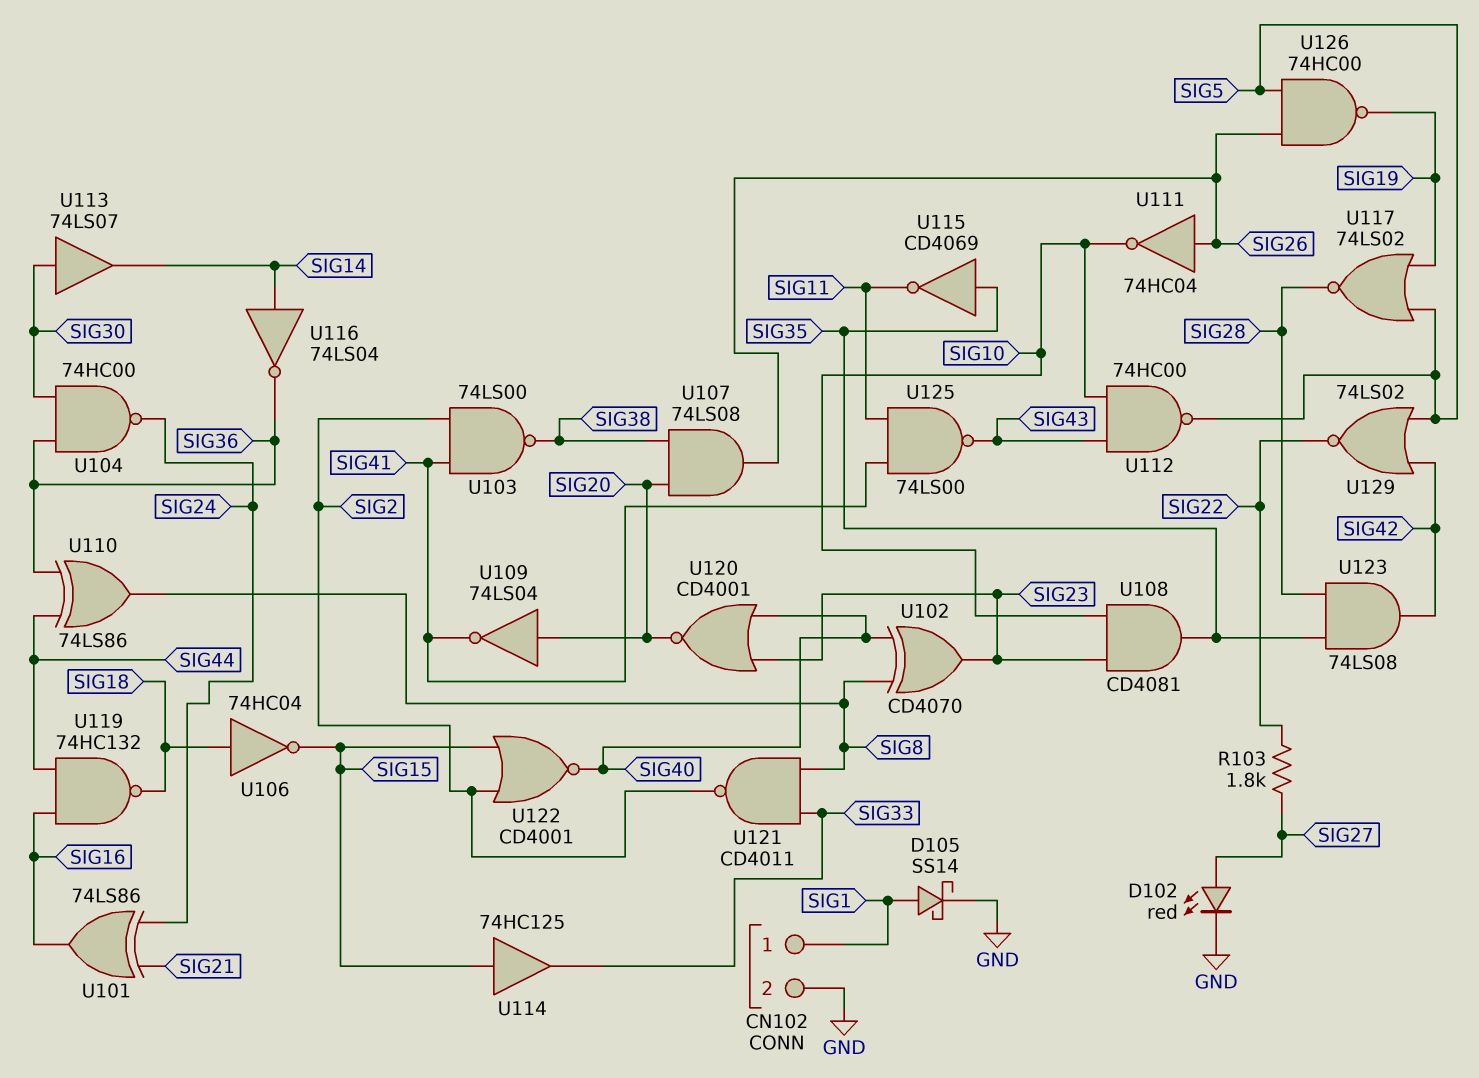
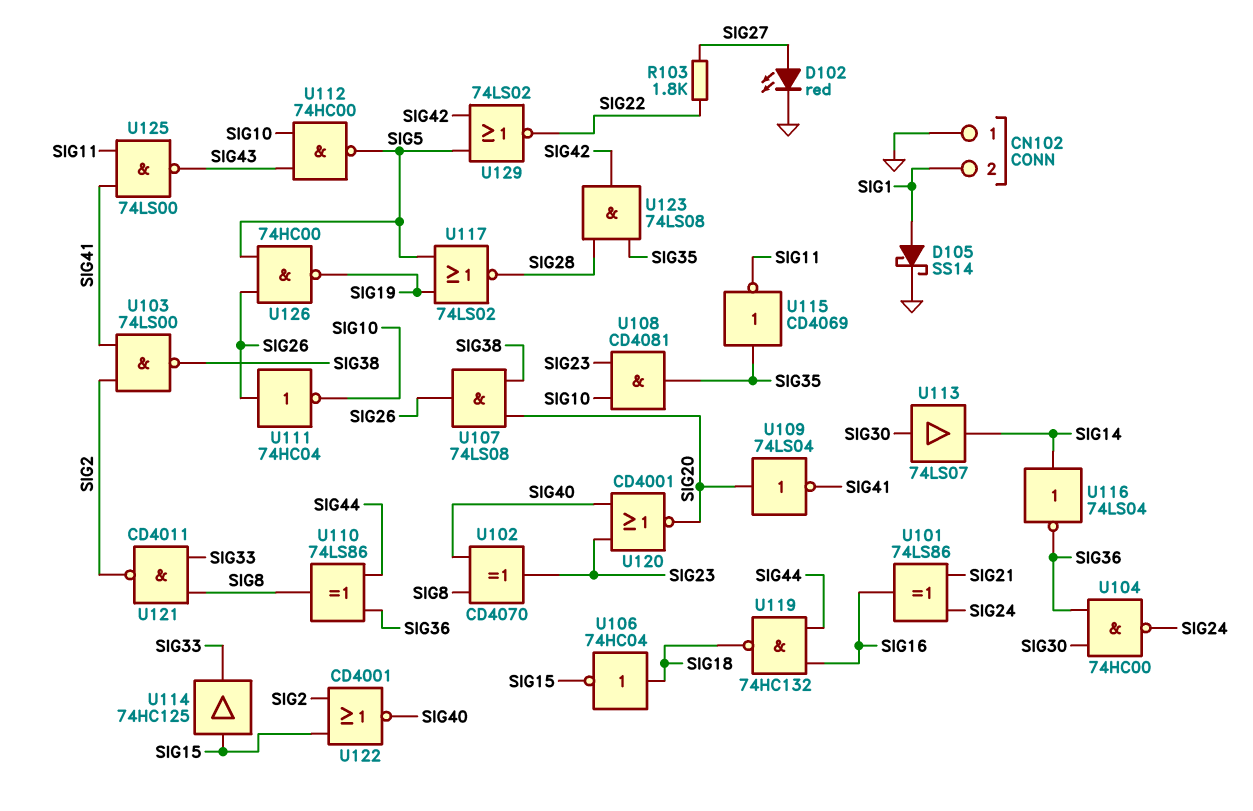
CN102 pin 1: SIG1 -> GND
CN102 pin 2: GND -> SIG1

